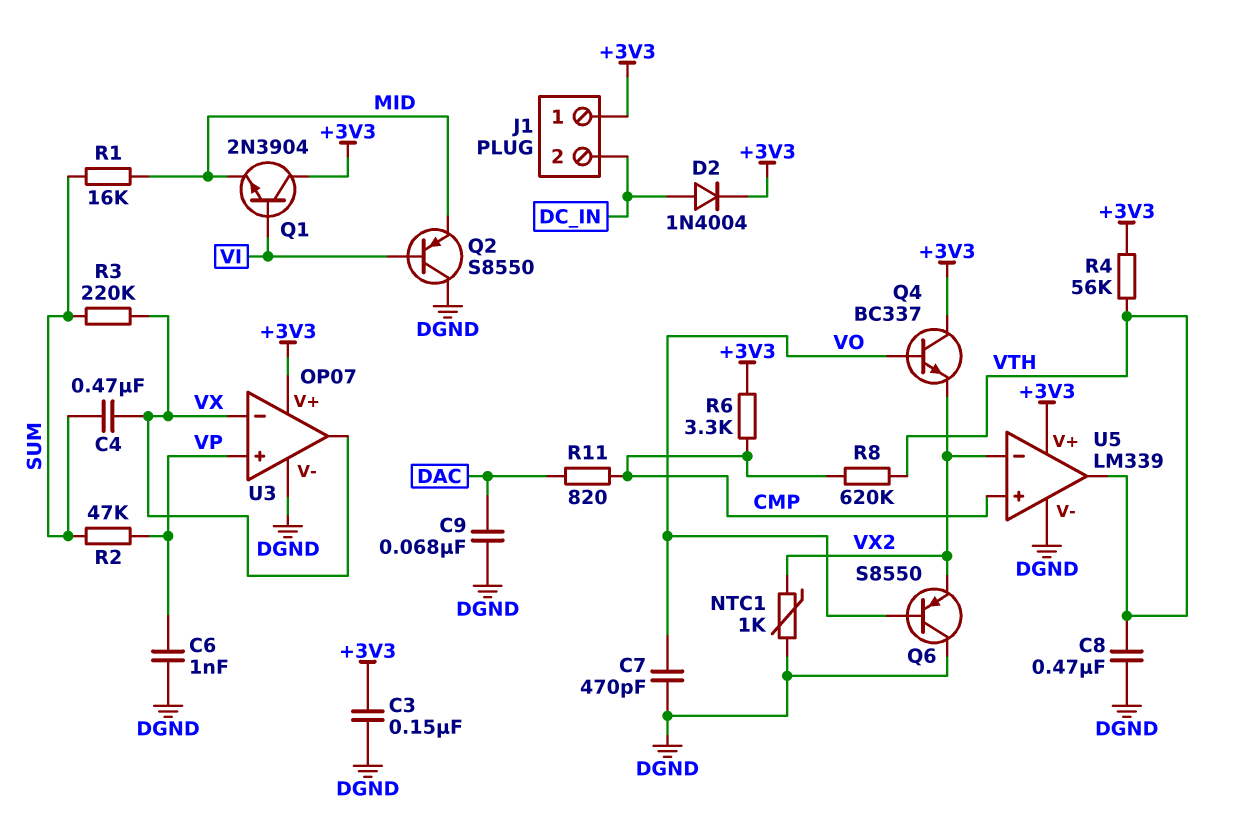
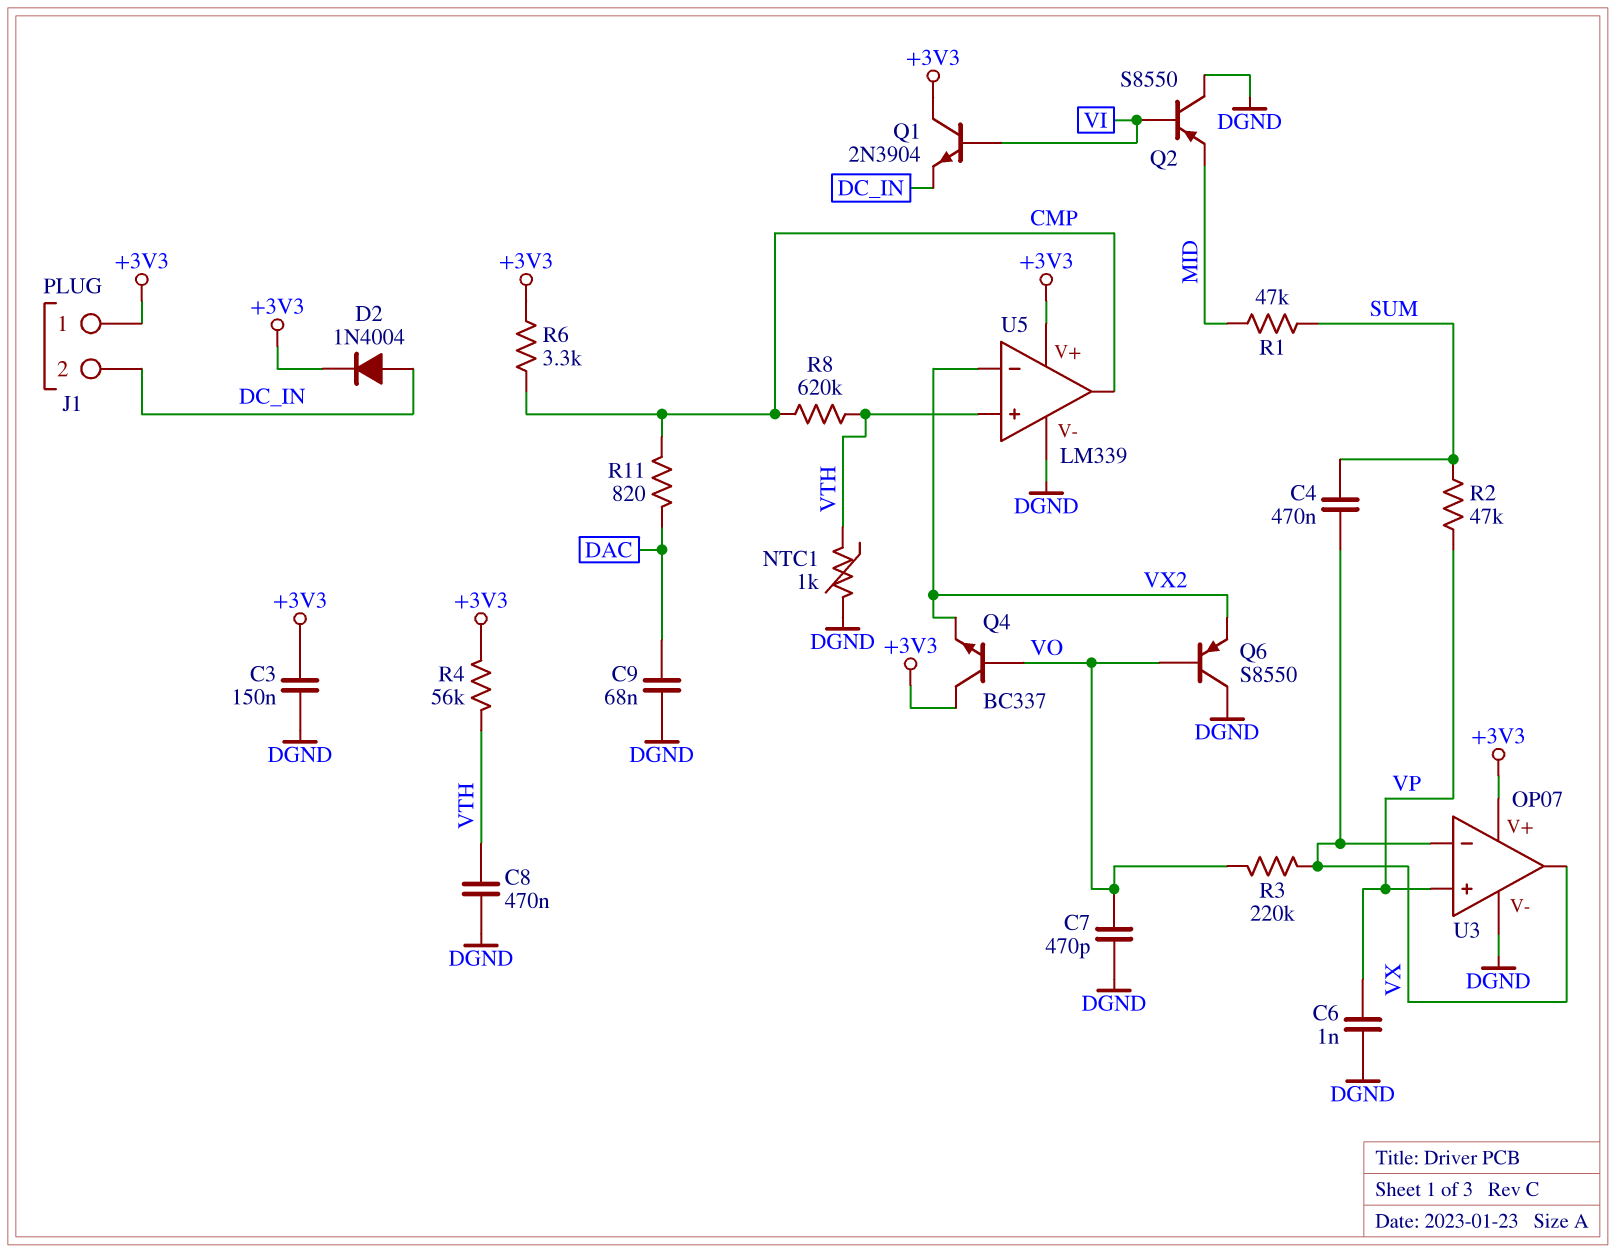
NTC1: 1k (DGND, VX2) -> 1k (DGND, VTH)
Q1: NPN 2N3904 (B VI, C +3V3, E MID) -> NPN 2N3904 (B VI, C +3V3, E DC_IN)
R1: 16k (MID, SUM) -> 47k (MID, SUM)
R3: 220k (SUM, VX) -> 220k (VO, VX)
U5 pin in+: CMP -> VTH
U5 pin out: VTH -> CMP

